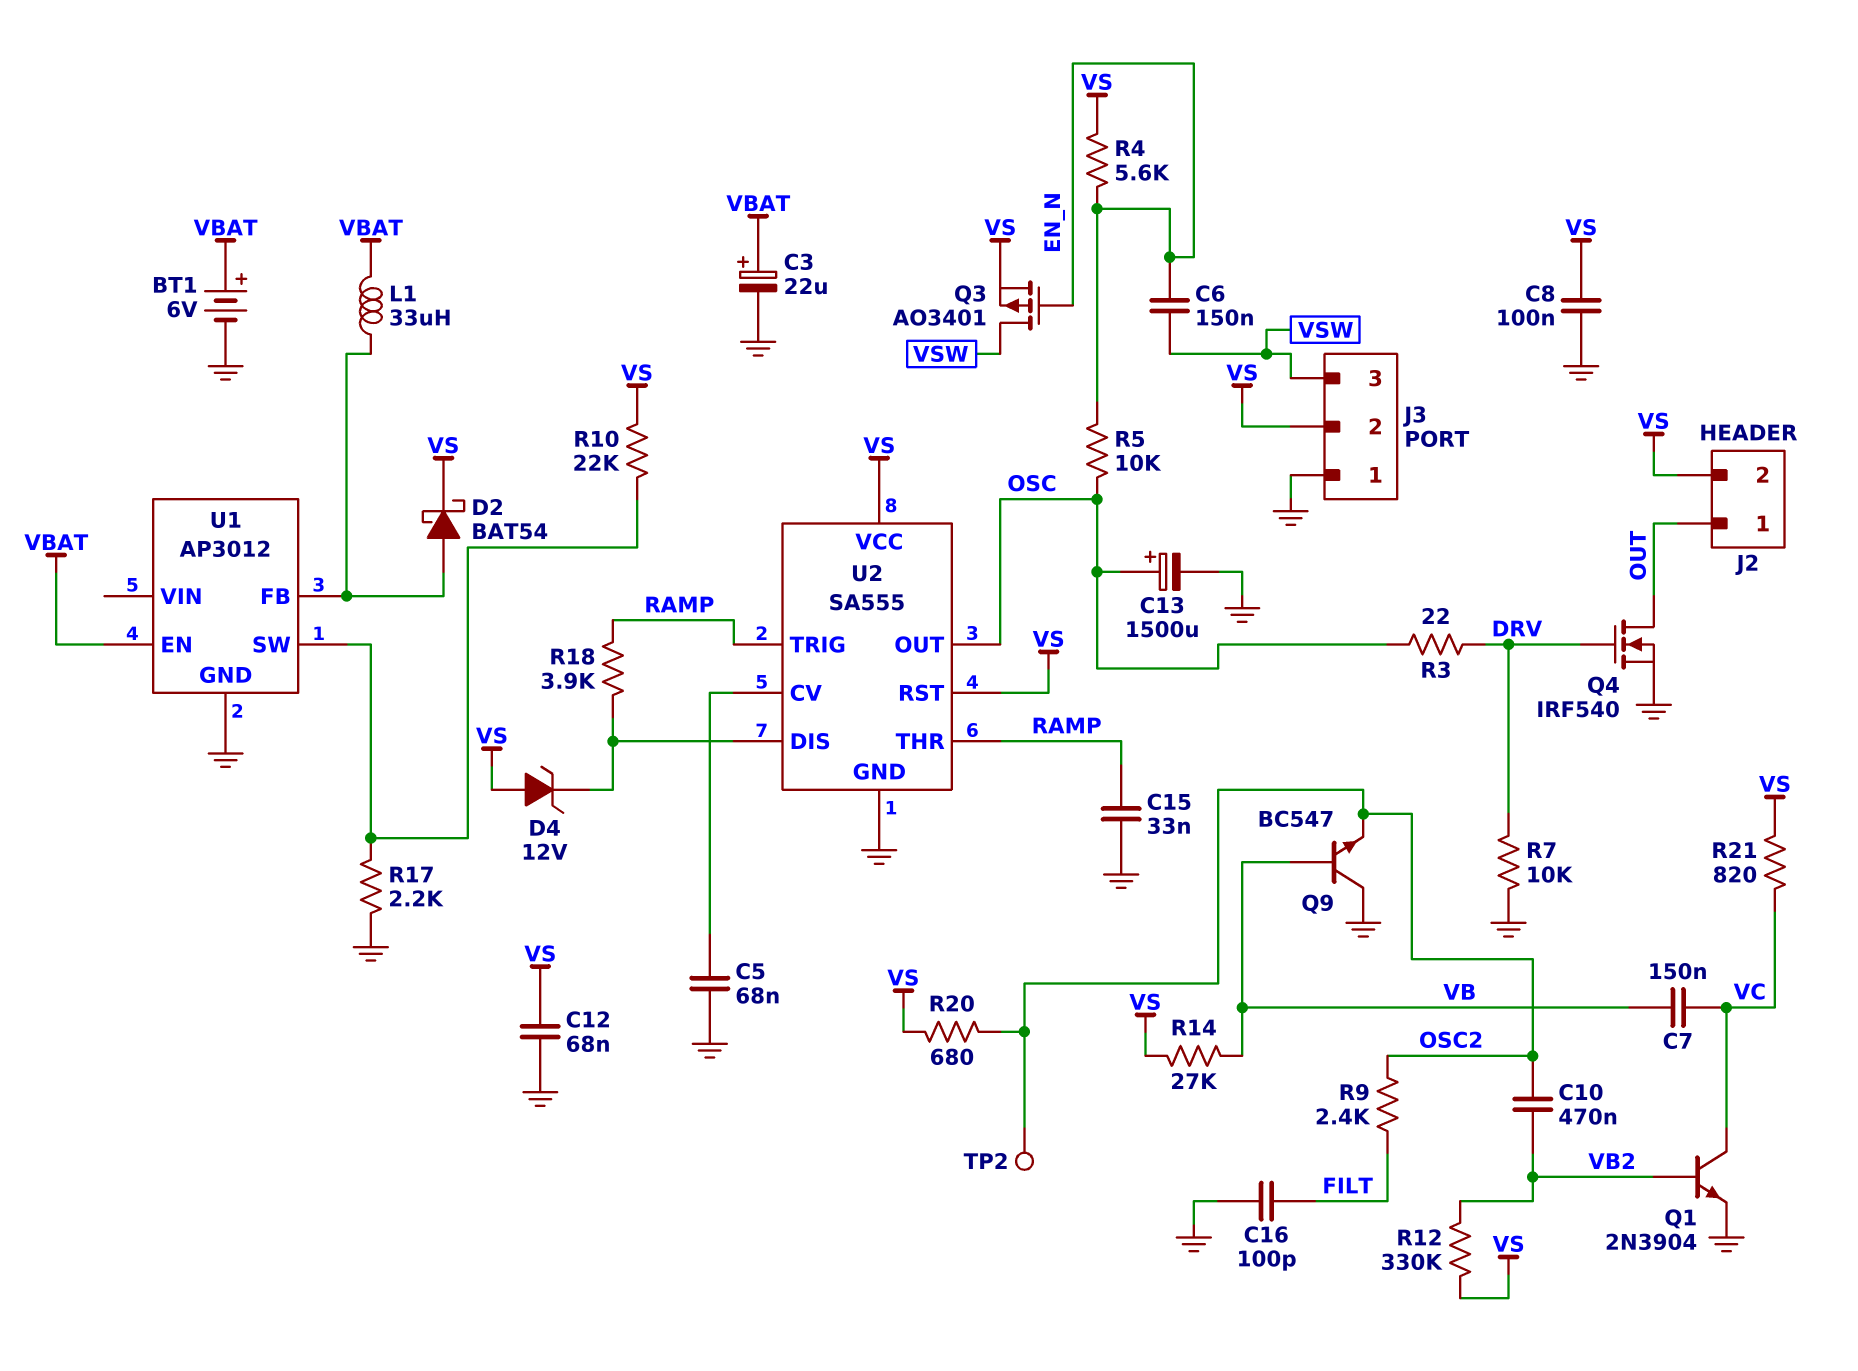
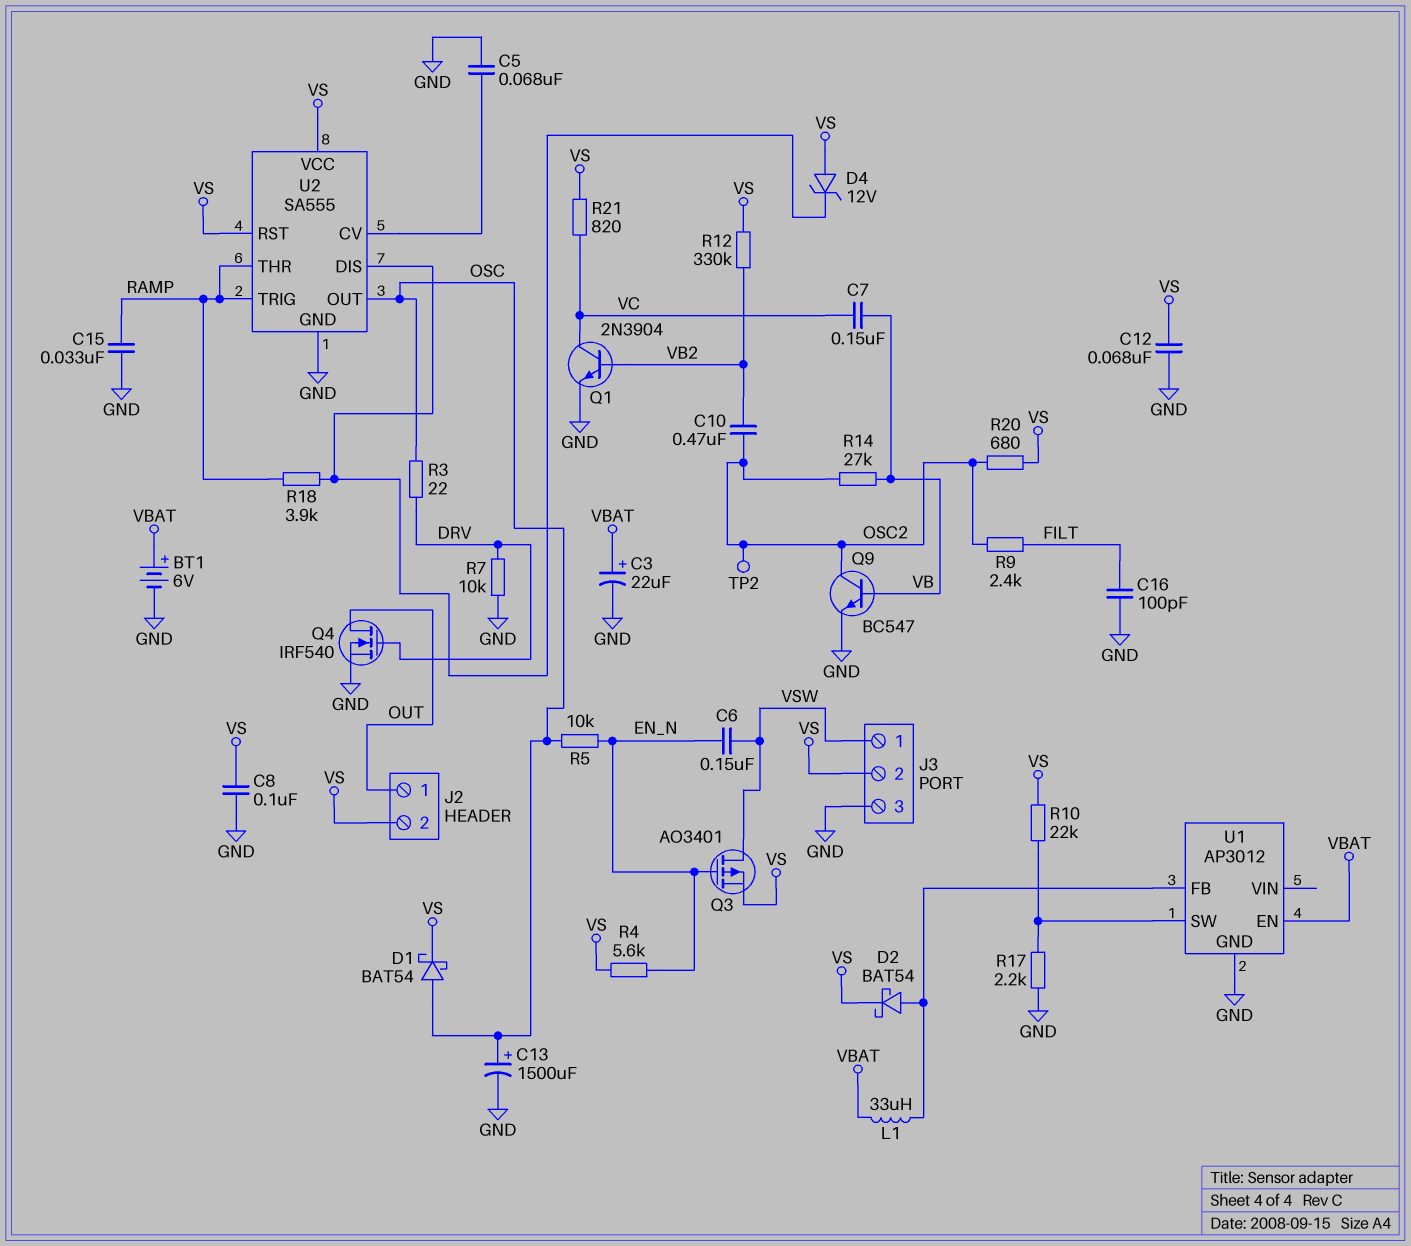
D1: none -> schottky BAT54 (A OSC, K VS)
J3 pin 1: GND -> VSW
J3 pin 3: VSW -> GND
Q9: NPN BC547 (B VB, C GND, E OSC2) -> NPN BC547 (B VB, C OSC2, E GND)
R14: 27k (VB, VS) -> 27k (OSC2, VB)

